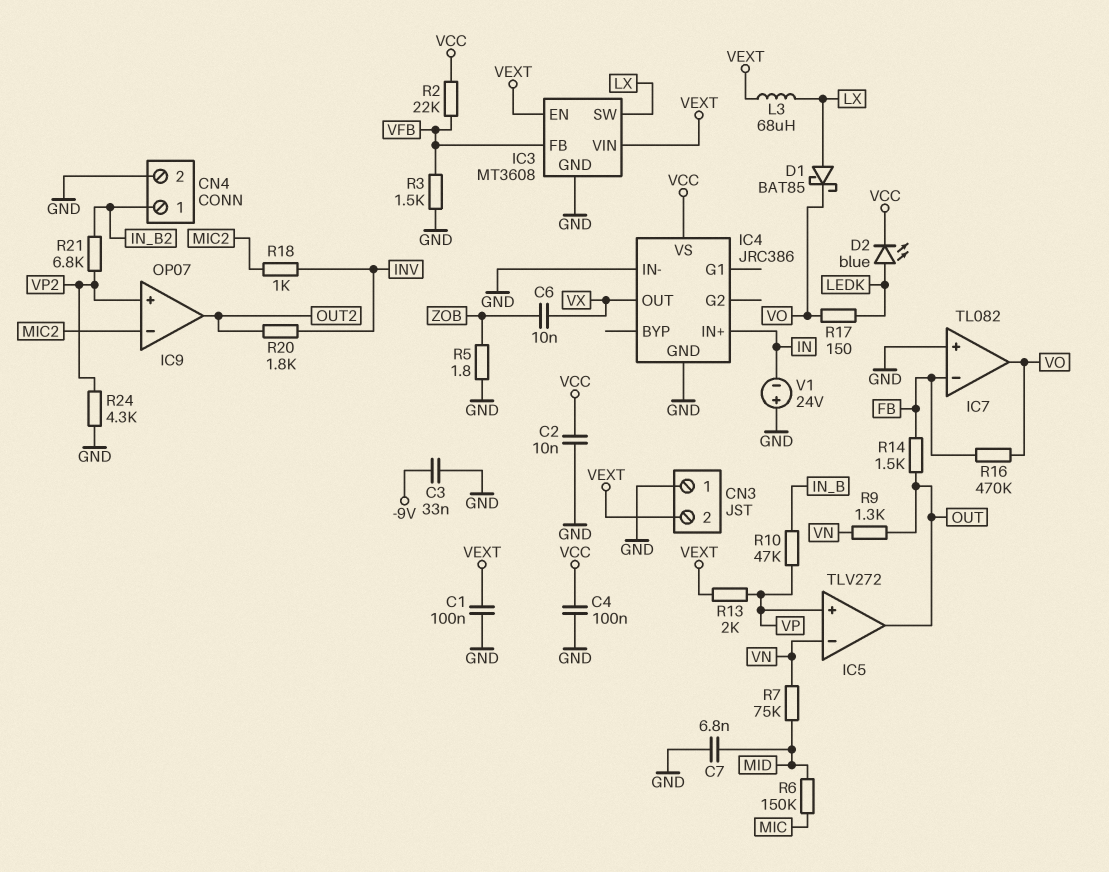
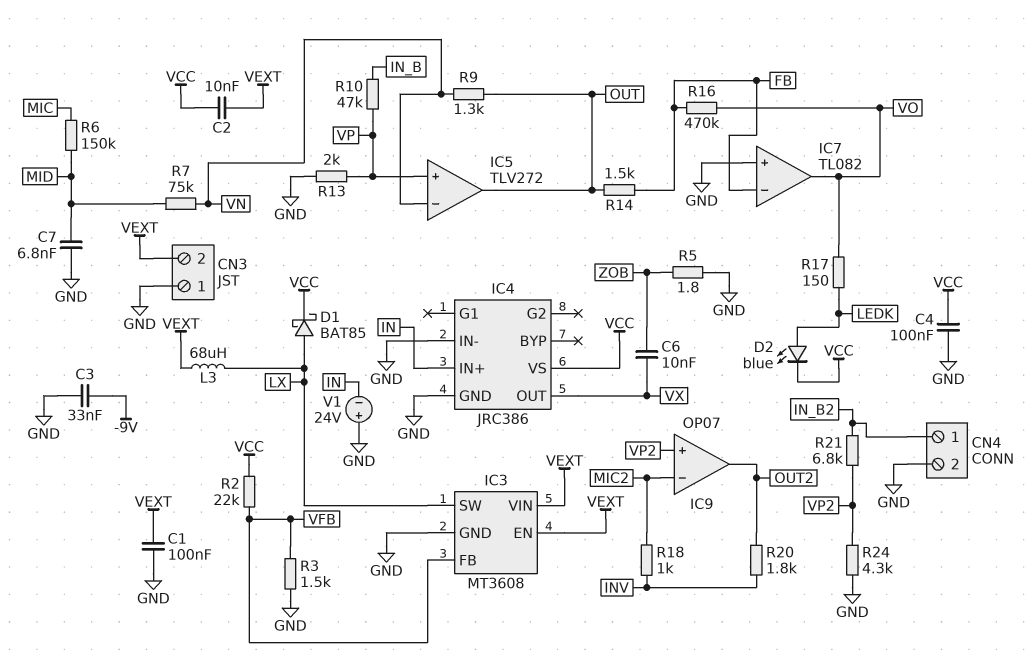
C2: 10nF (GND, VCC) -> 10nF (VCC, VEXT)
D1: schottky BAT85 (A LX, K VO) -> schottky BAT85 (A LX, K VCC)
R13: 2k (VEXT, VP) -> 2k (GND, VP)

